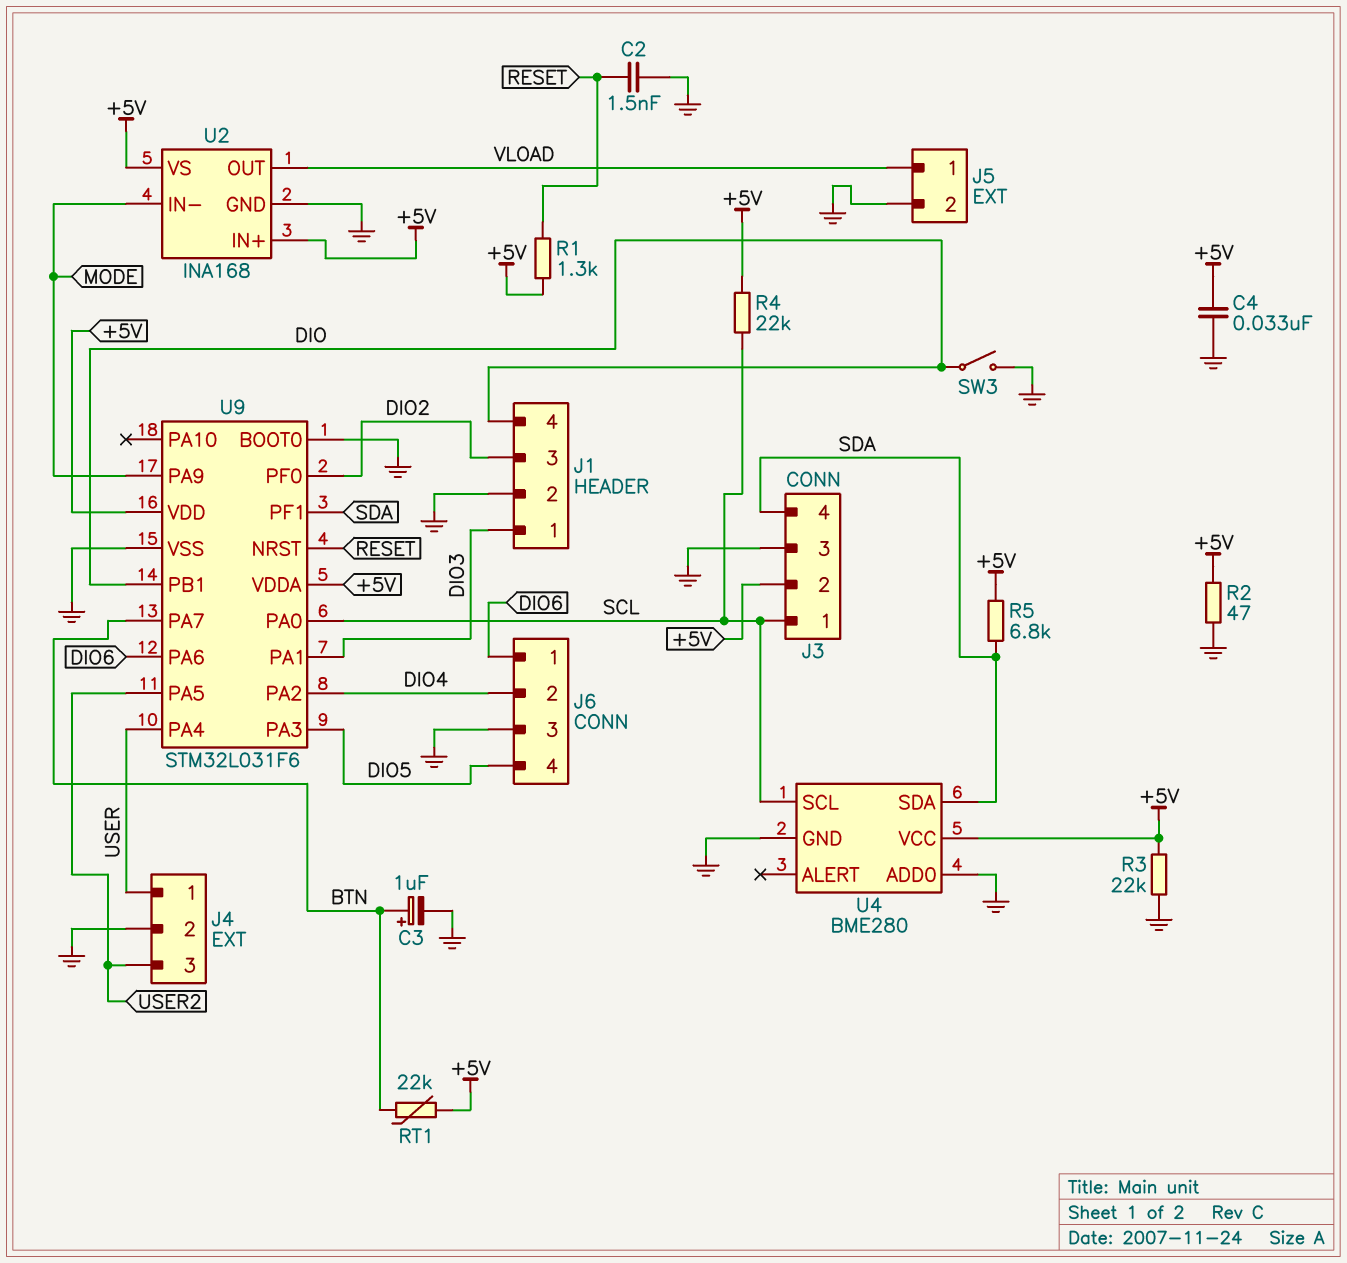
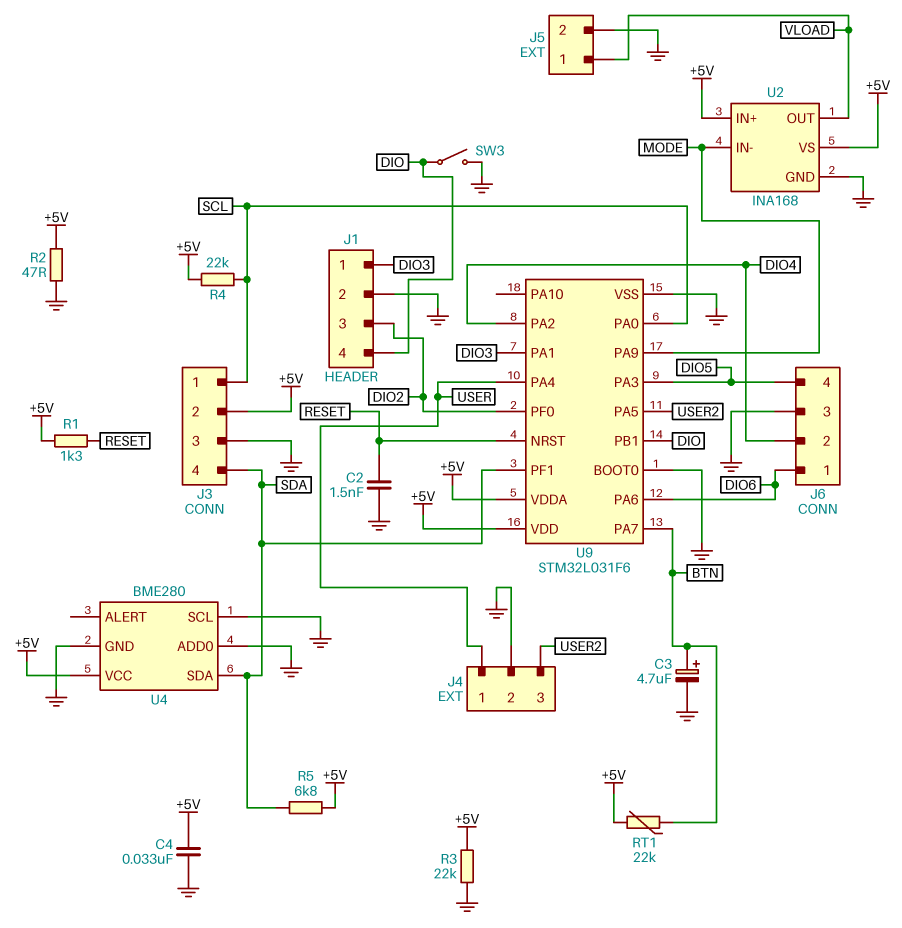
C3: 1uF (plus BTN, minus GND) -> 4.7uF (plus BTN, minus GND)
U4 pin SCL: SCL -> GND

